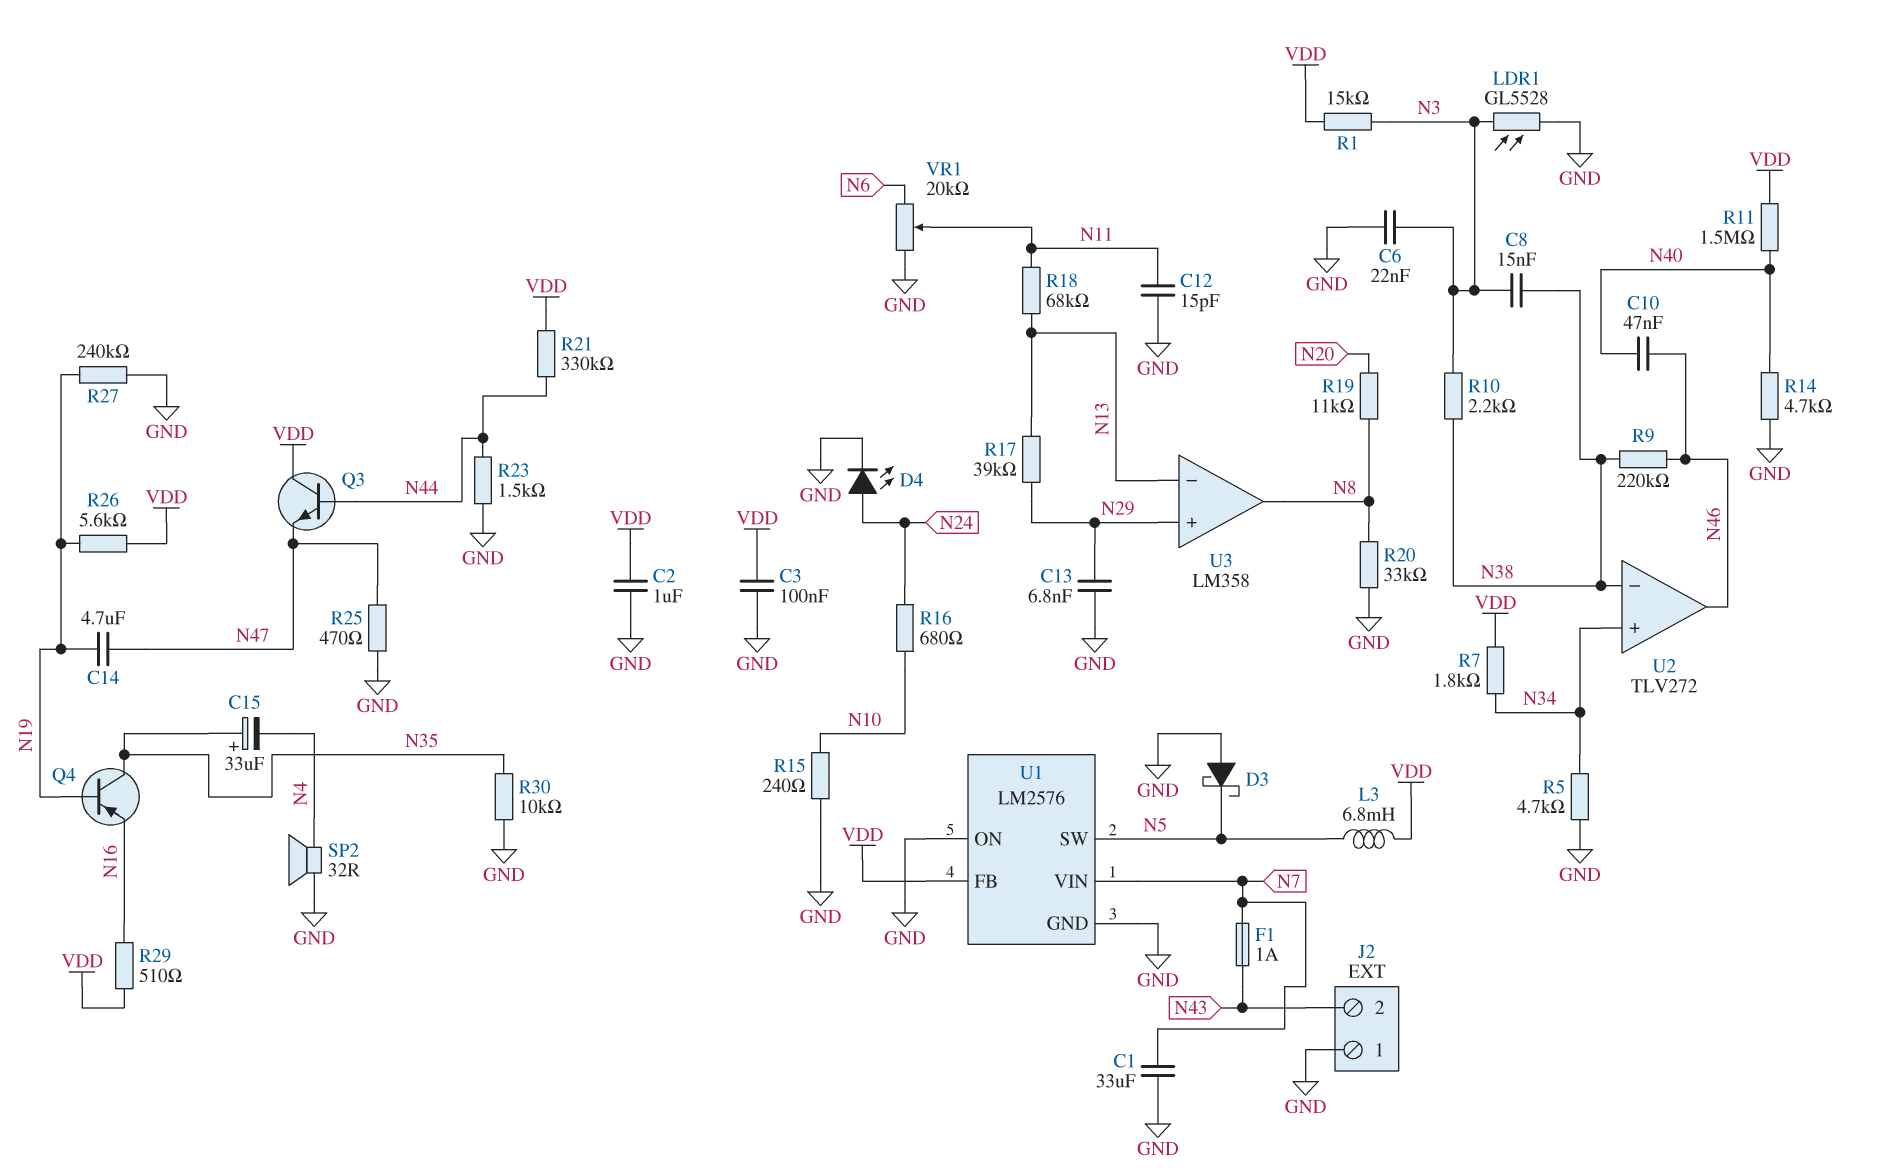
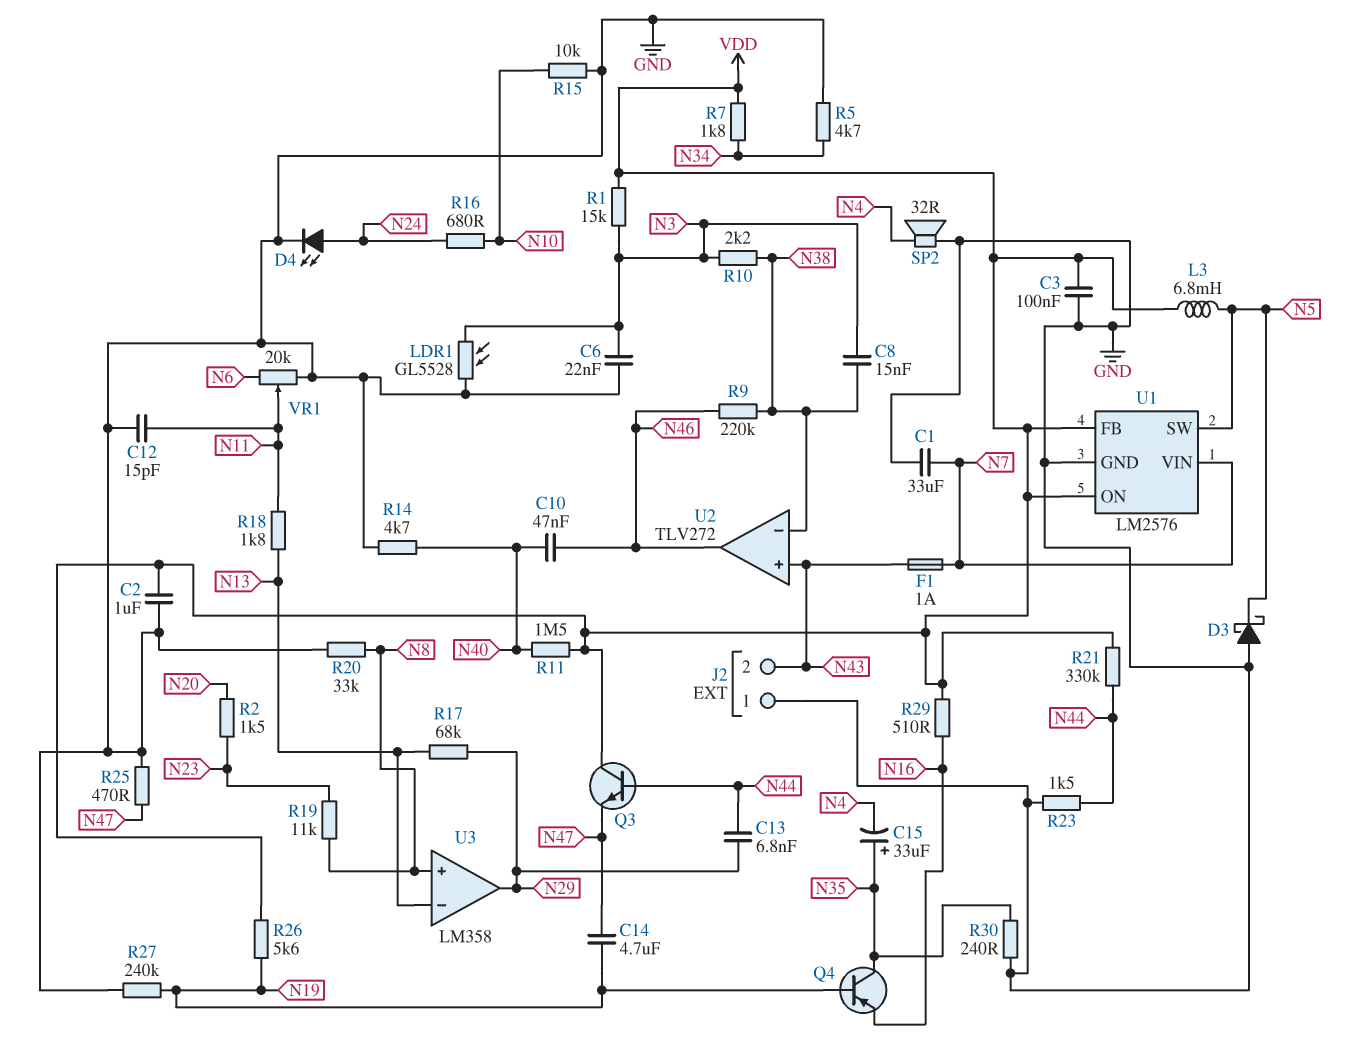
C13: 6.8nF (GND, N29) -> 6.8nF (N29, N44)
R2: none -> 1.5k (N20, N23)
R15: 240 (GND, N10) -> 10k (GND, N10)
R17: 39k (N13, N29) -> 68k (N13, N29)
R18: 68k (N11, N13) -> 1.8k (N11, N13)
R19: 11k (N8, N20) -> 11k (N8, N23)
R30: 10k (GND, N35) -> 240 (GND, N35)
U1 pin ON: GND -> VDD
U2 pin in+: N34 -> N43
U3 pin in+: N29 -> N8
U3 pin out: N8 -> N29

